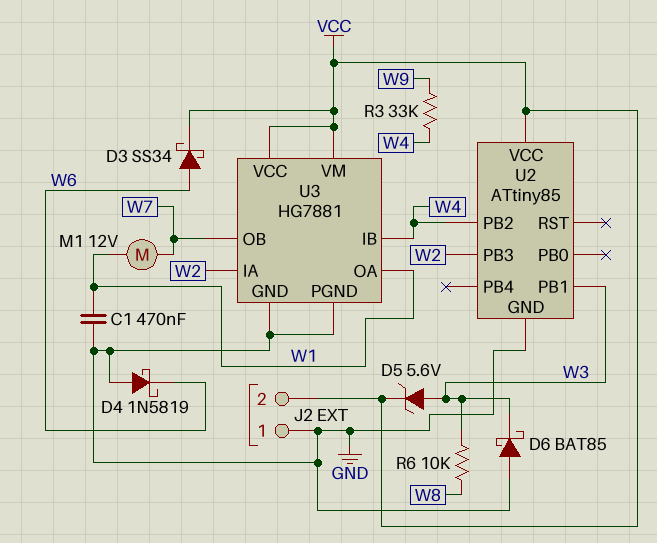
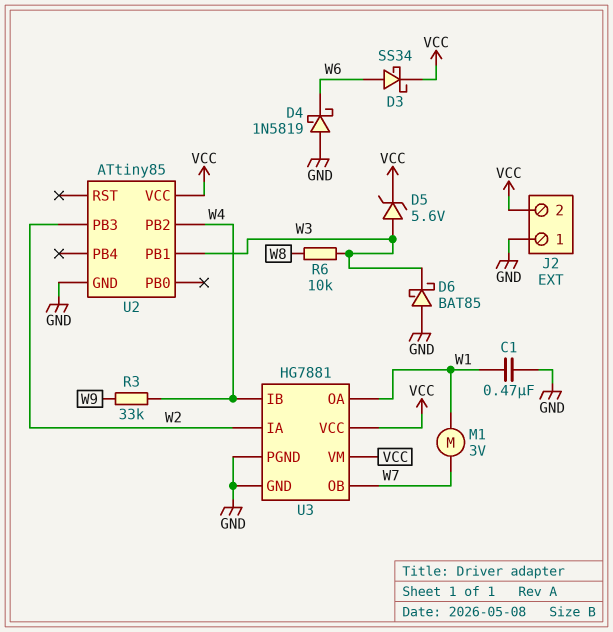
M1: motor 12V (W1, W7) -> motor 3V (W1, W7)

